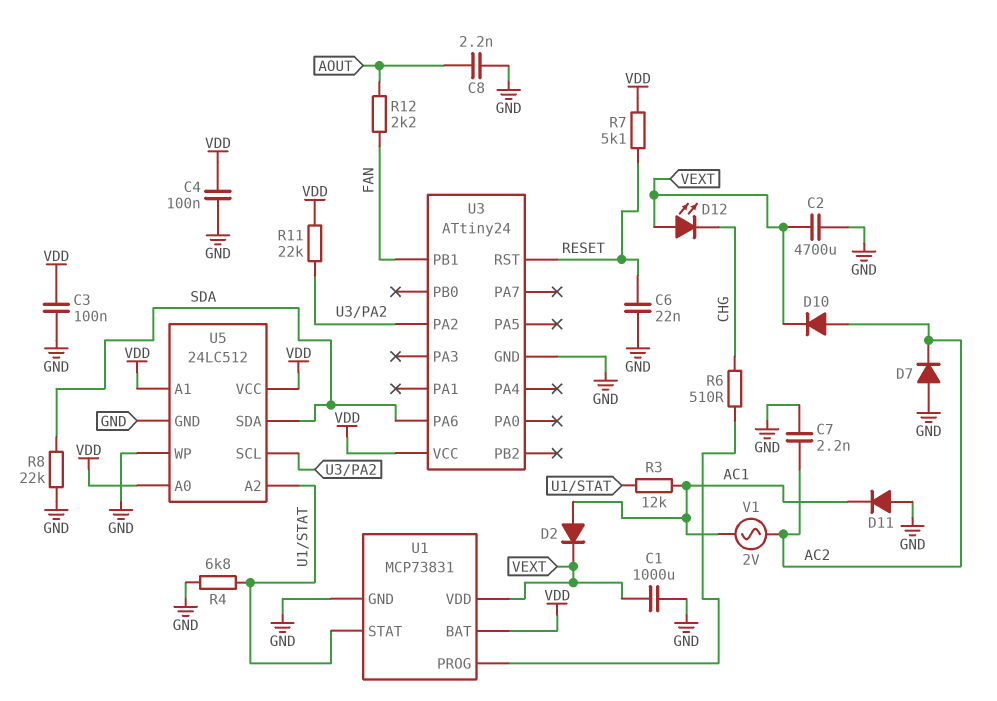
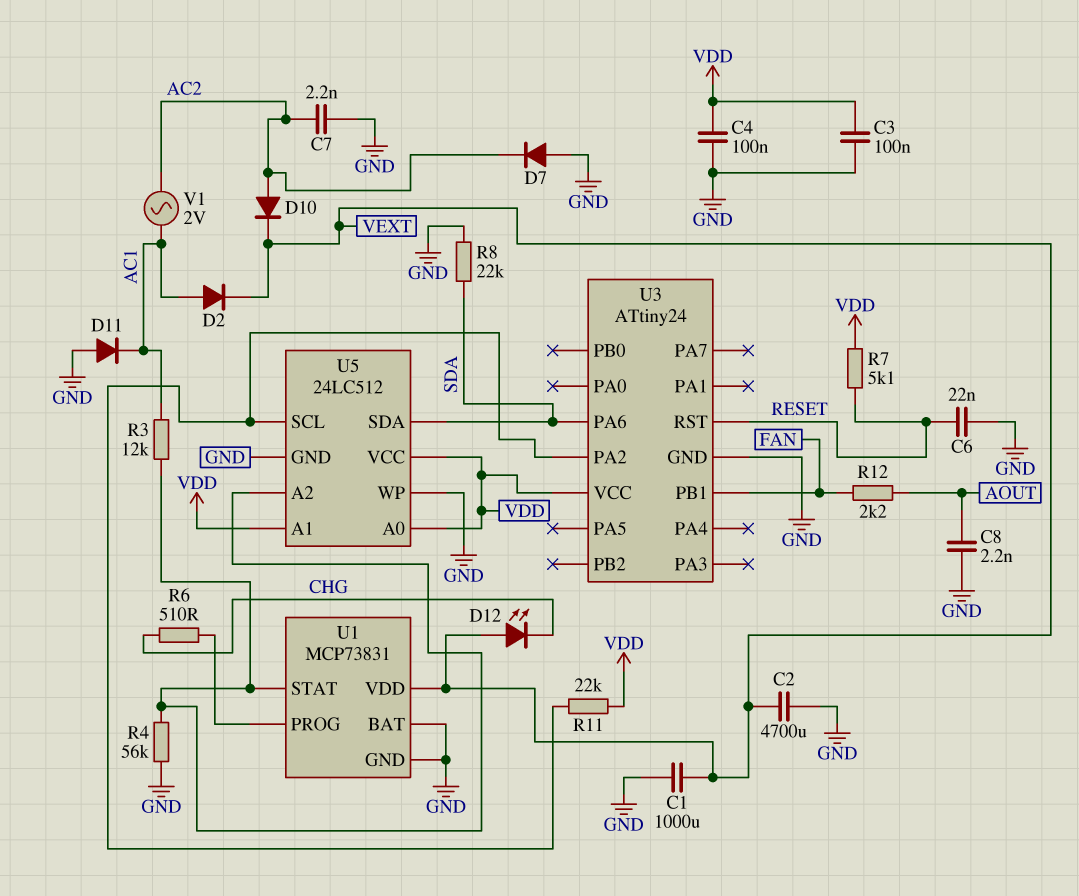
R4: 6.8k (GND, U1/STAT) -> 56k (GND, U1/STAT)
U1 pin BAT: VDD -> GND

